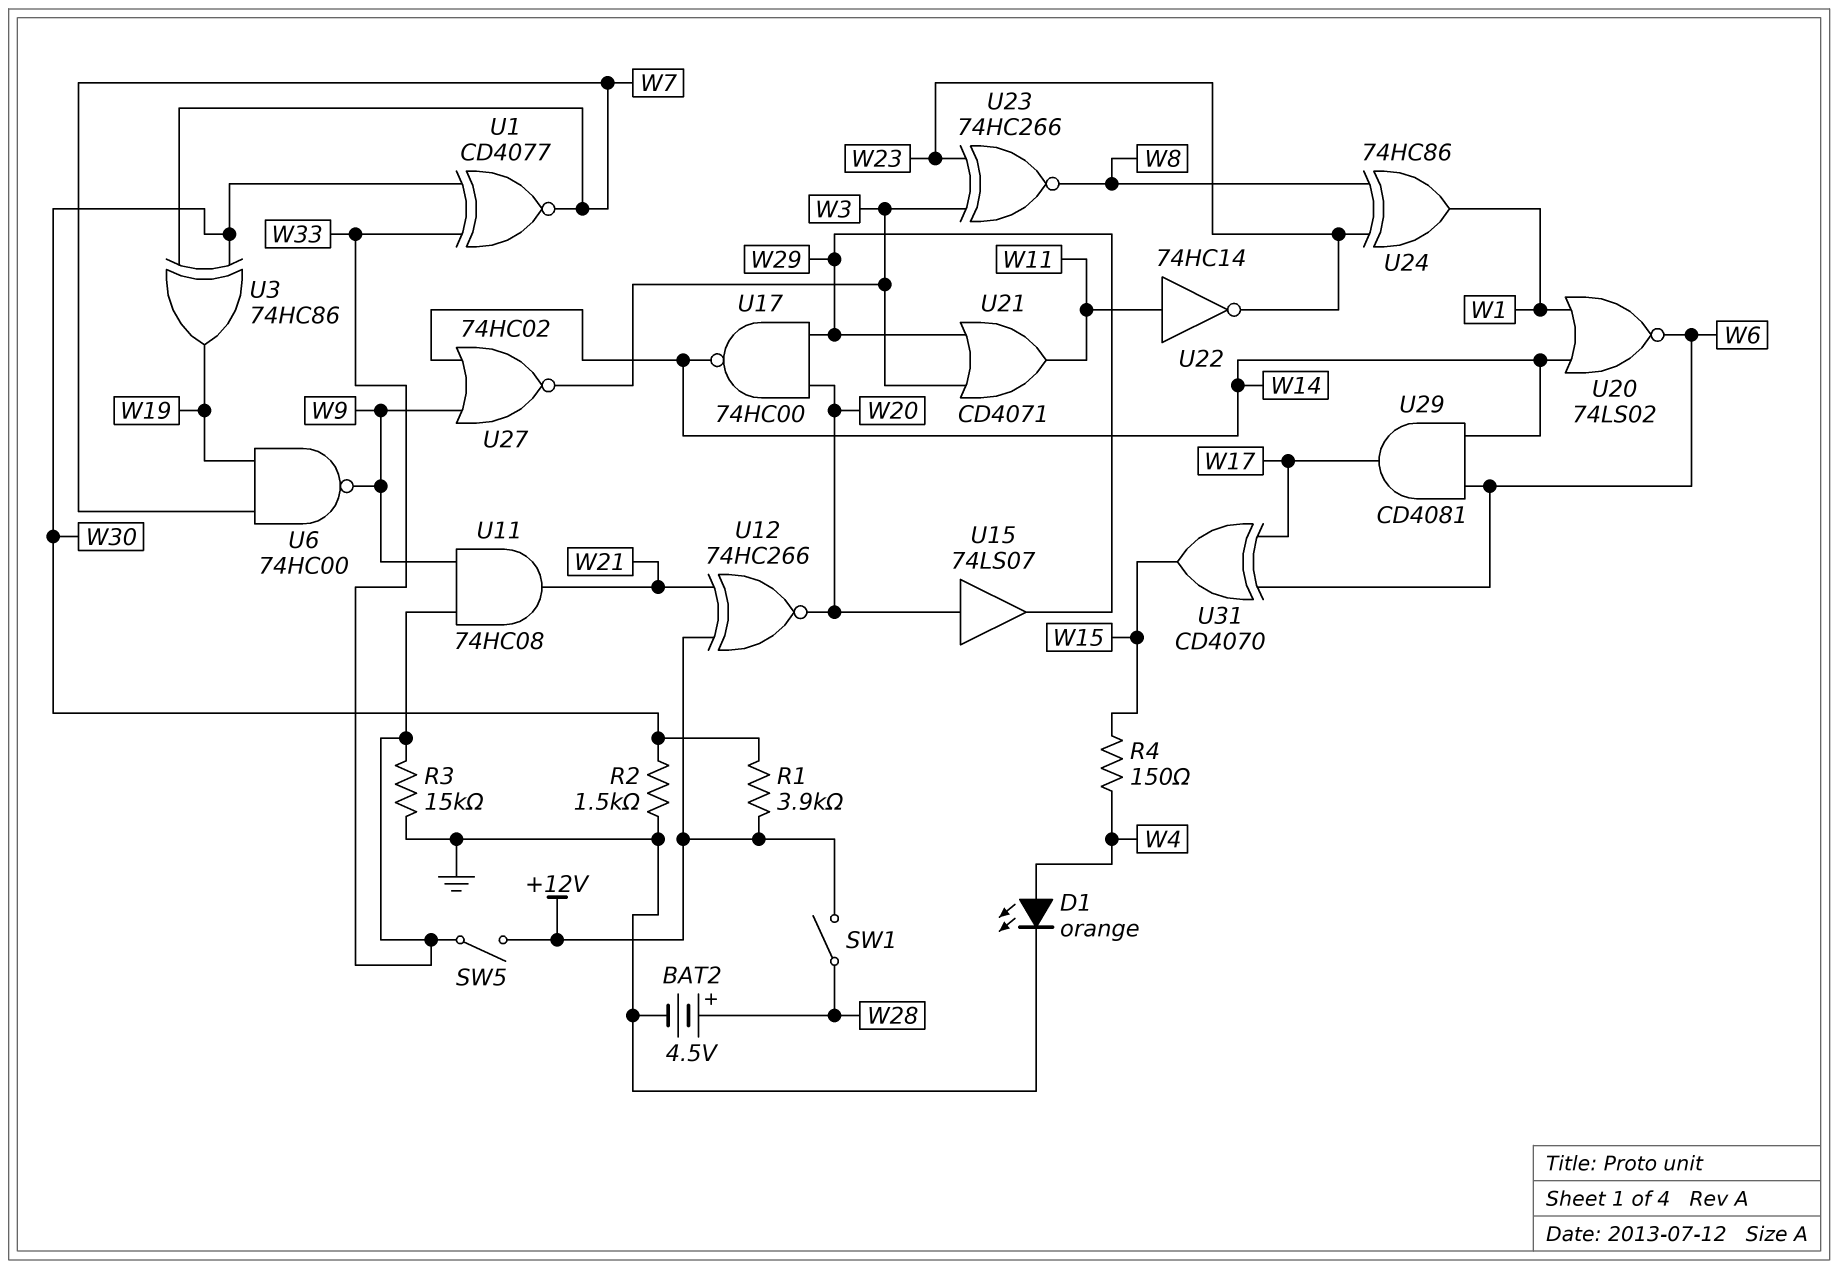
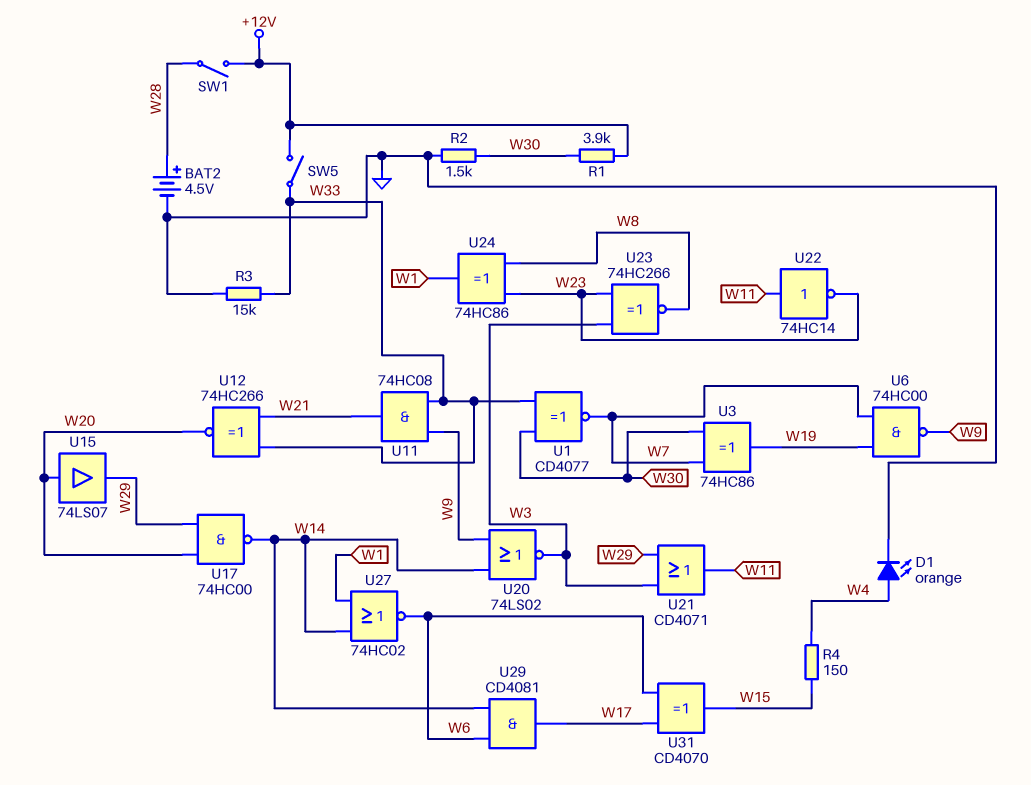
U12: XNOR 74HC266 (in +12V, in W21, out W20) -> XNOR 74HC266 (in W21, in W33, out W20)
U20: NOR 74LS02 (in W1, in W14, out W6) -> NOR 74LS02 (in W9, in W14, out W3)
U27: NOR 74HC02 (in W9, in W14, out W3) -> NOR 74HC02 (in W1, in W14, out W6)

